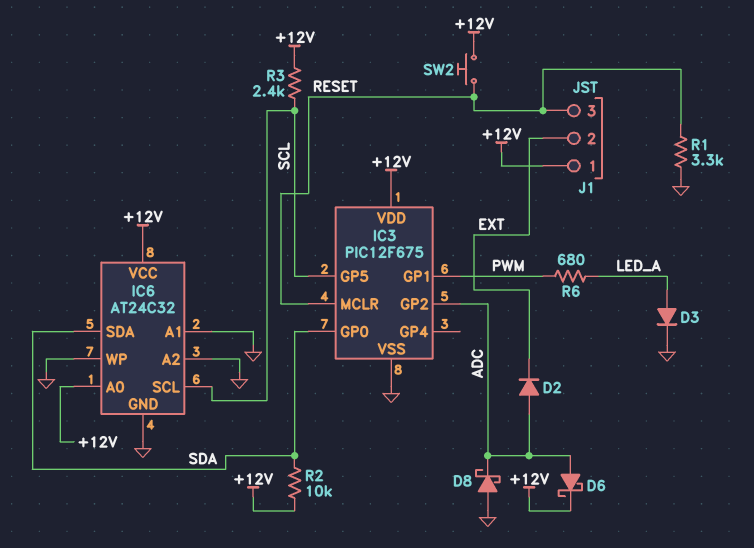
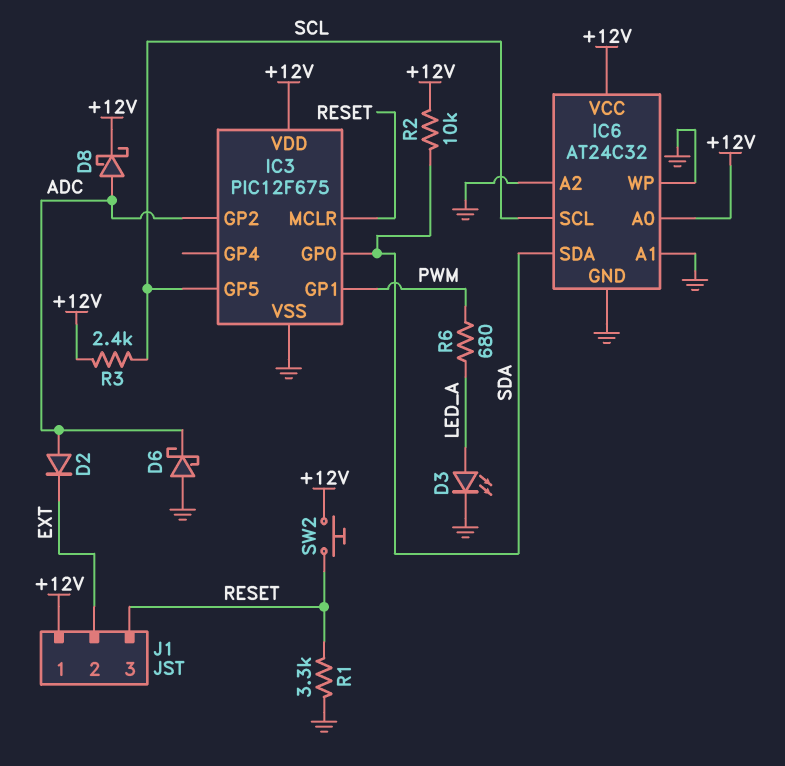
D3: diode (A LED_A, K GND) -> LED (A LED_A, K GND)
D6: schottky (A ADC, K +12V) -> schottky (A GND, K ADC)
D8: schottky (A GND, K ADC) -> schottky (A ADC, K +12V)

